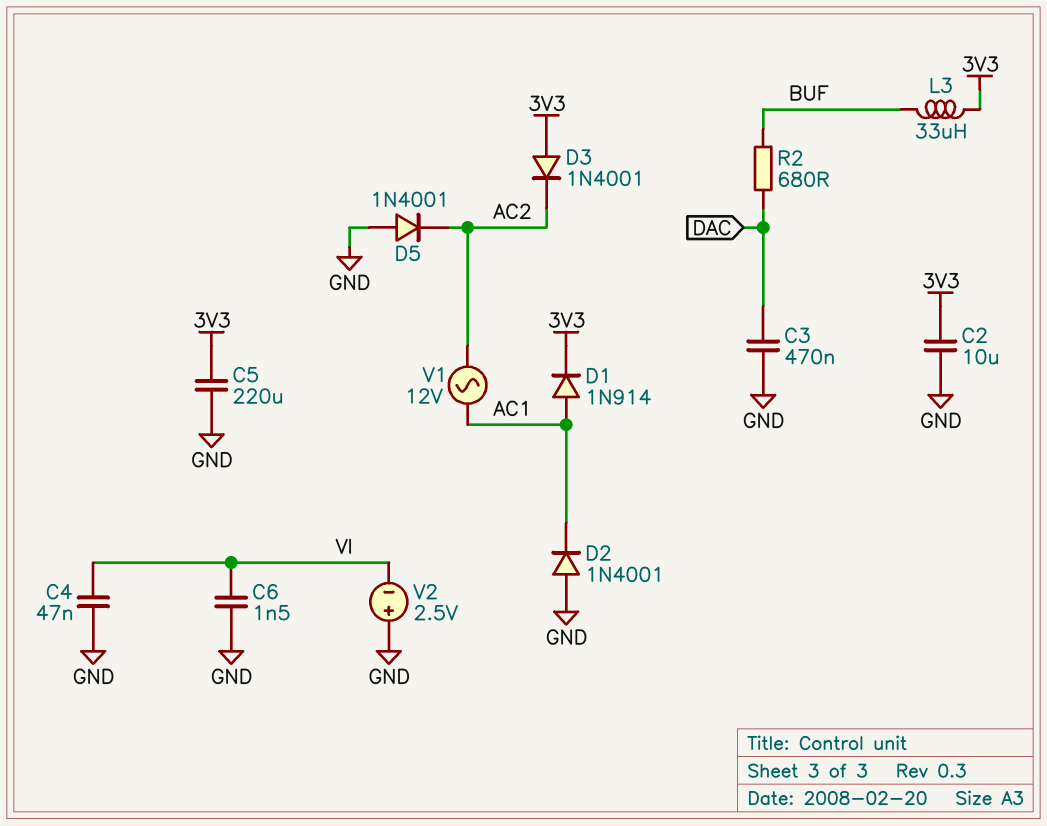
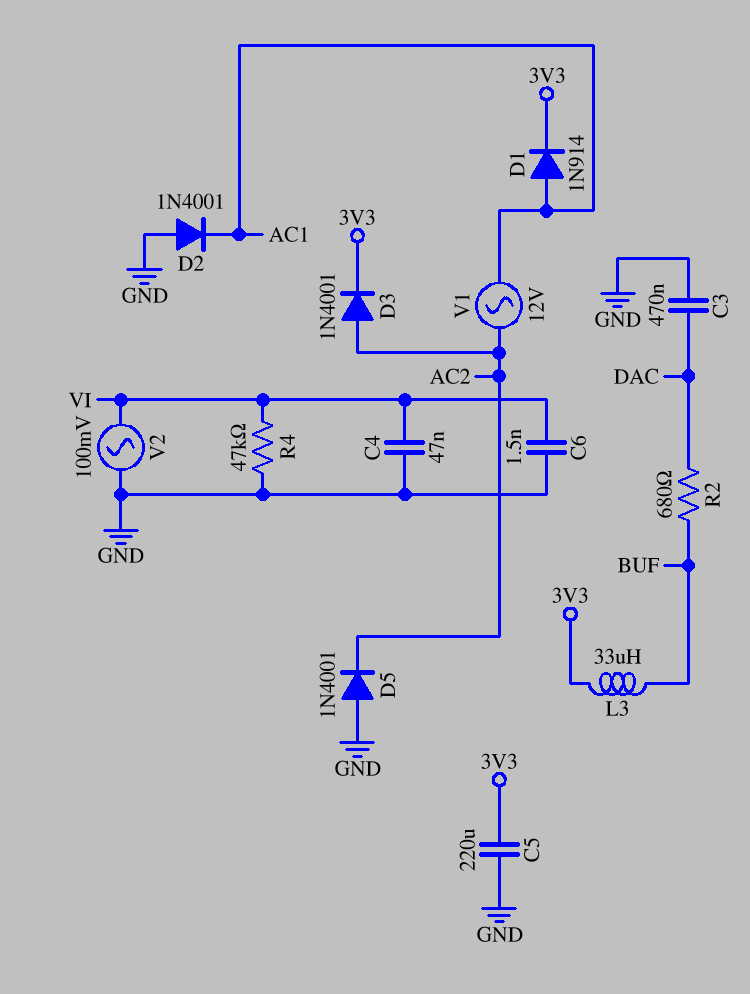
C2: 10uF (3V3, GND) -> none
D3: diode 1N4001 (A 3V3, K AC2) -> diode 1N4001 (A AC2, K 3V3)
R4: none -> 47k (GND, VI)
V2: 2.5V (plus GND, minus VI) -> AC 100mV (GND, VI)

